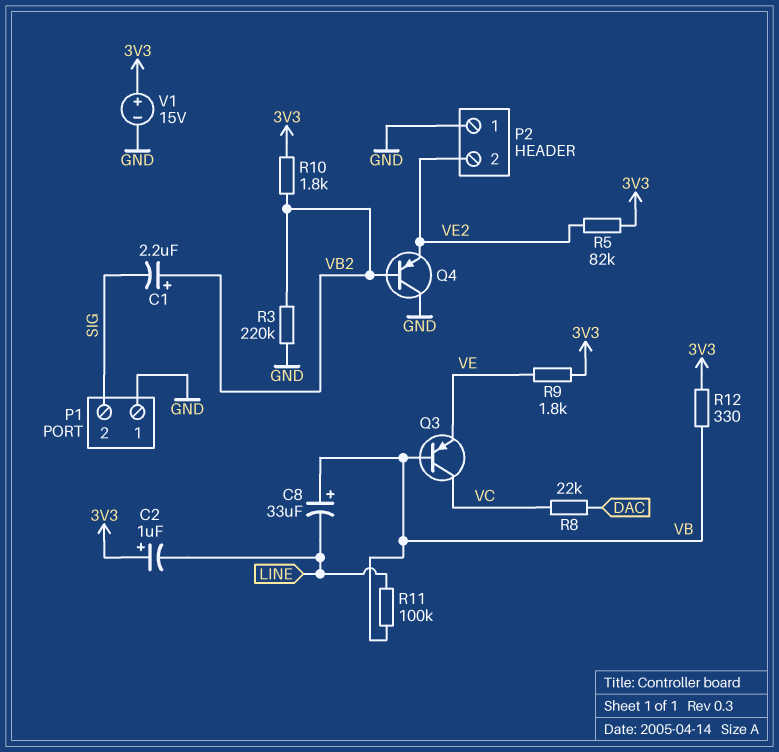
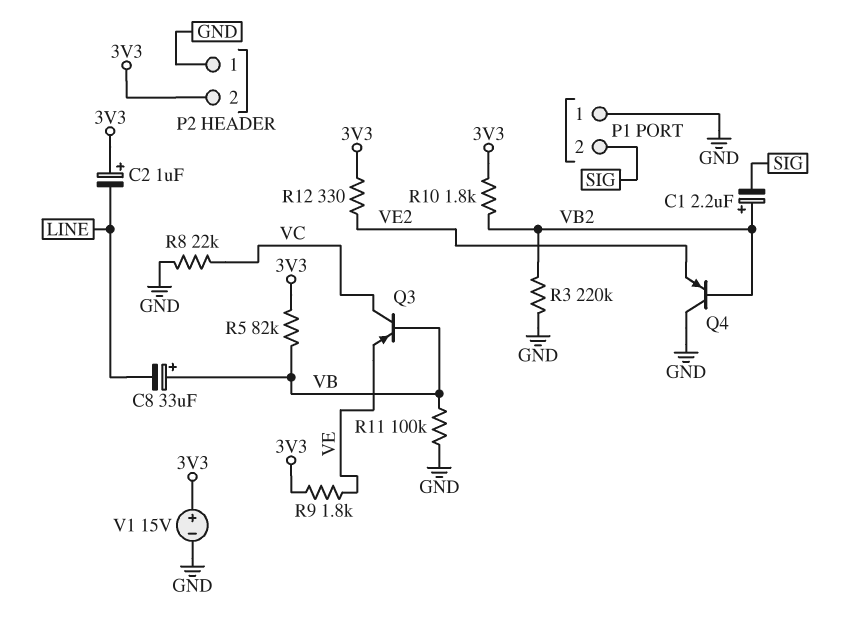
P2 pin 2: VE2 -> 3V3
R5: 82k (3V3, VE2) -> 82k (3V3, VB)
R8: 22k (DAC, VC) -> 22k (GND, VC)
R11: 100k (LINE, VB) -> 100k (GND, VB)
R12: 330 (3V3, VB) -> 330 (3V3, VE2)

